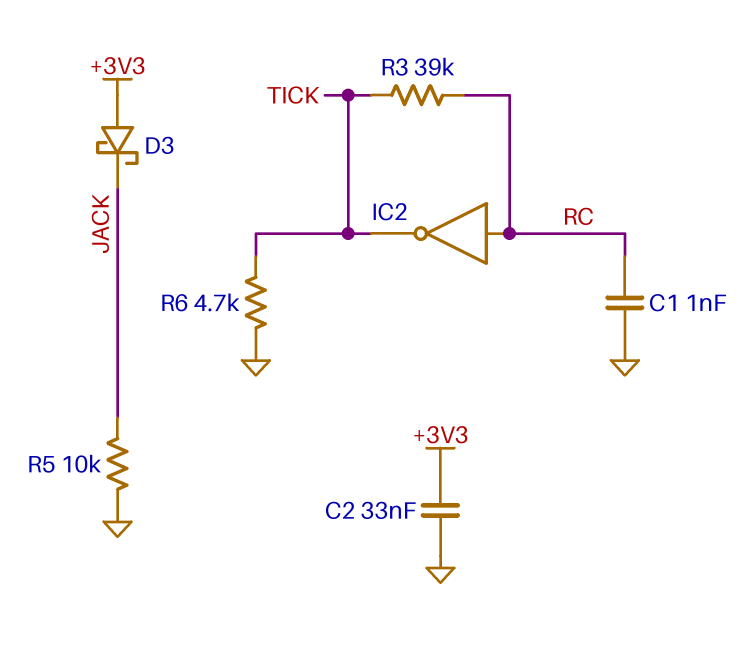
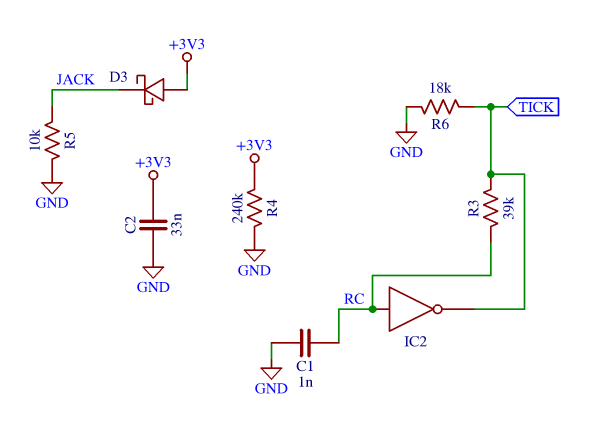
R4: none -> 240k (+3V3, GND)
R6: 4.7k (GND, TICK) -> 18k (GND, TICK)

